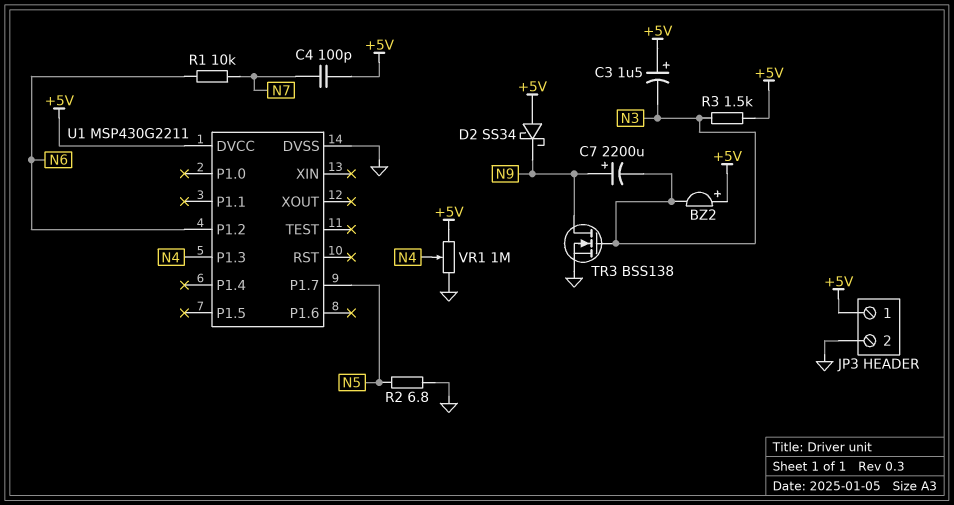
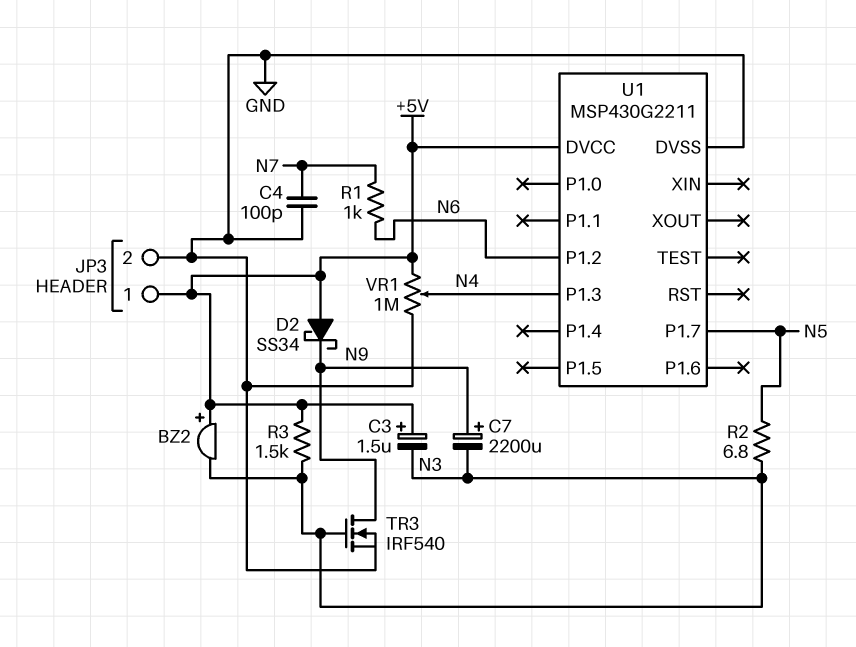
C4: 100pF (+5V, N7) -> 100pF (GND, N7)
R1: 10k (N6, N7) -> 1k (N6, N7)
R2: 6.8 (GND, N5) -> 6.8 (N3, N5)
TR3: NMOS BSS138 (G N3, D N9, S GND) -> NMOS IRF540 (G N3, D N9, S GND)

